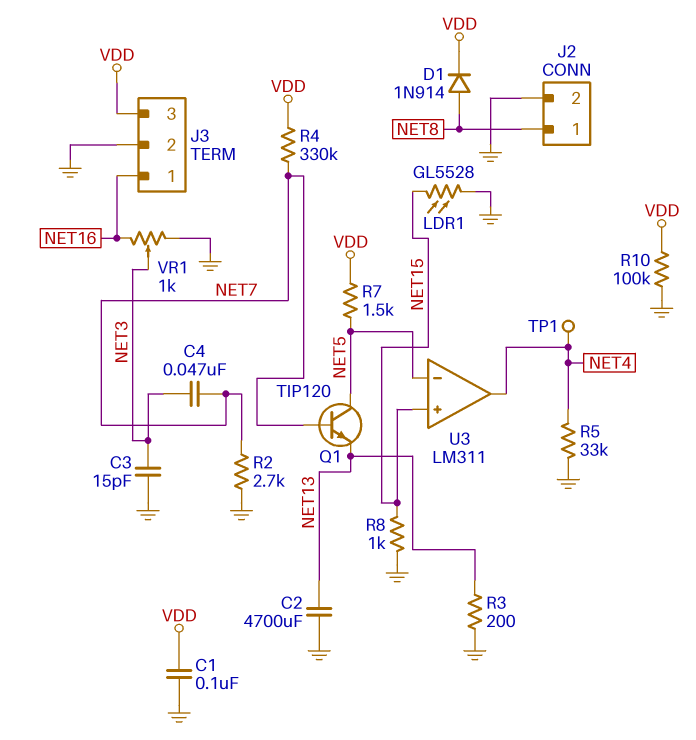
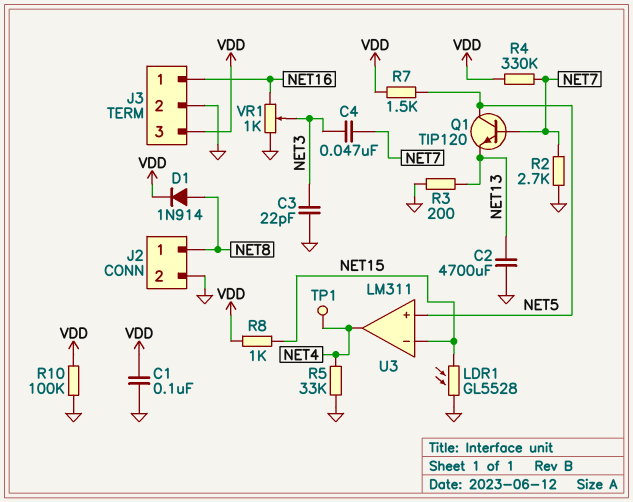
C3: 15pF (GND, NET3) -> 22pF (GND, NET3)
R8: 1k (GND, NET15) -> 1k (NET15, VDD)
U3 pin in+: NET15 -> NET5
U3 pin in-: NET5 -> NET15

